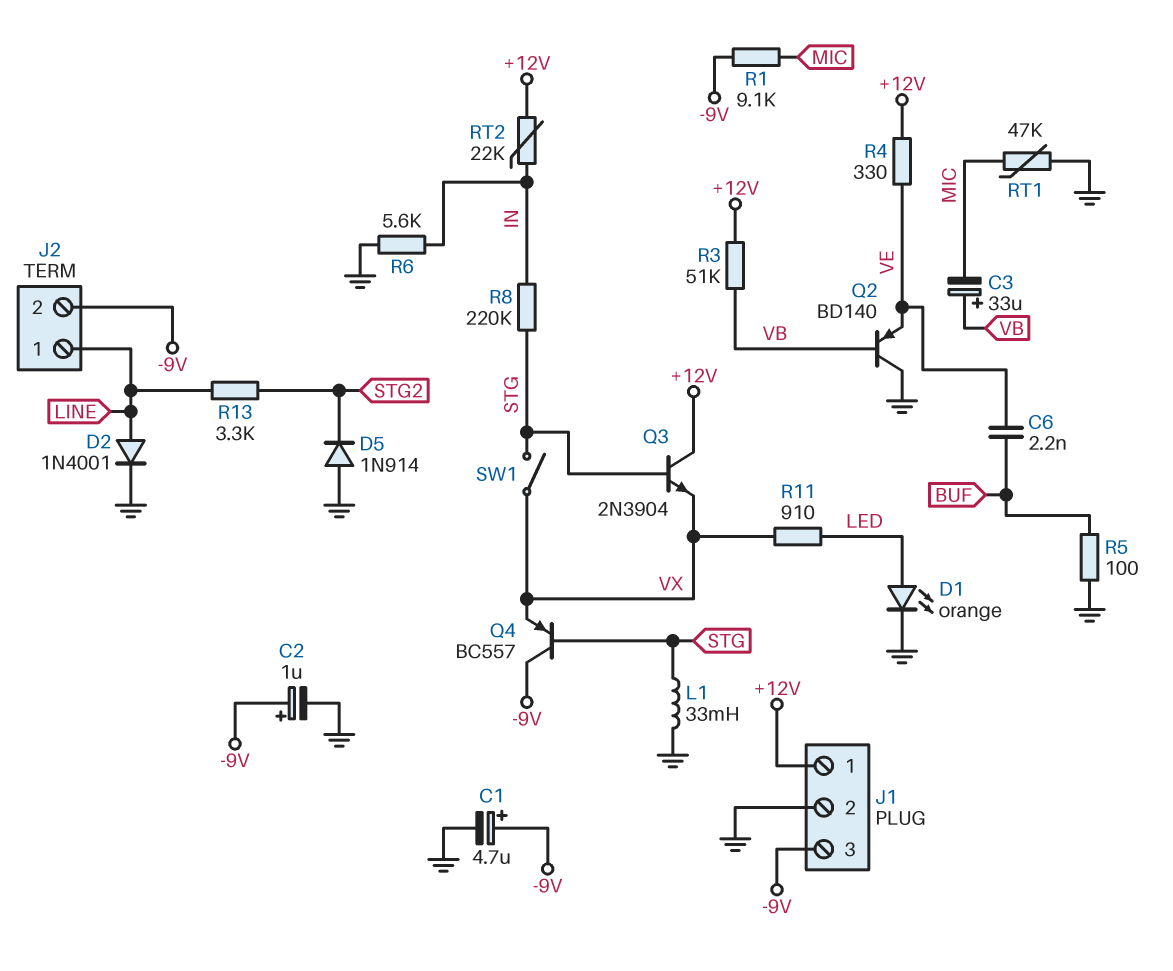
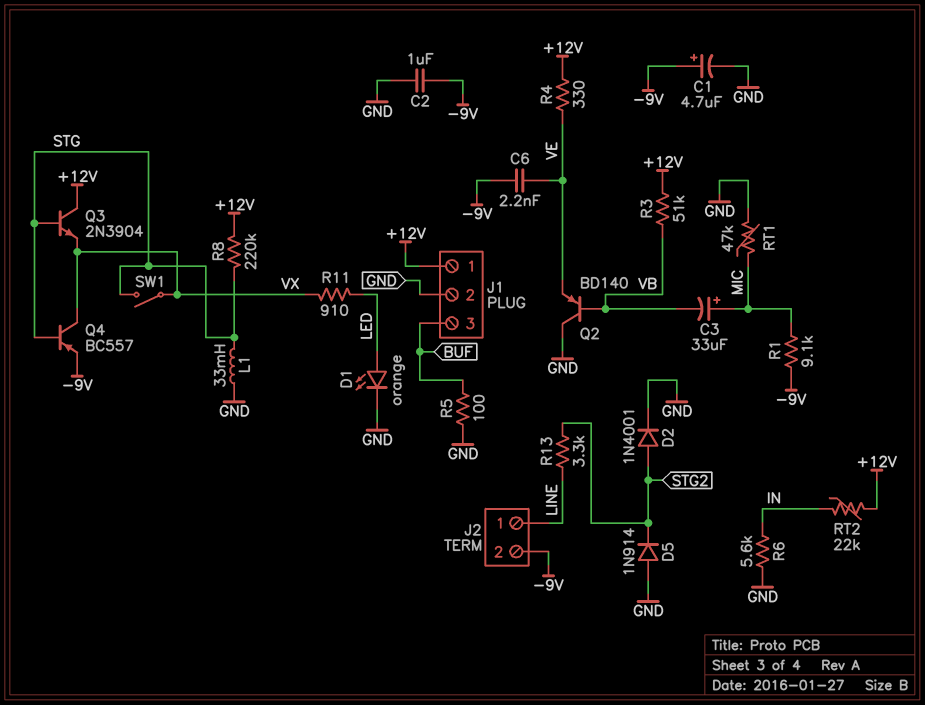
C2: 1uF (plus -9V, minus GND) -> 1uF (-9V, GND)
C3: 33uF (plus VB, minus MIC) -> 33uF (plus MIC, minus VB)
C6: 2.2nF (BUF, VE) -> 2.2nF (-9V, VE)
D2: diode 1N4001 (A LINE, K GND) -> diode 1N4001 (A STG2, K GND)
J1 pin 3: -9V -> BUF
Q4: PNP BC557 (B STG, C -9V, E VX) -> PNP BC557 (B STG, C VX, E -9V)
R8: 220k (IN, STG) -> 220k (+12V, STG)

